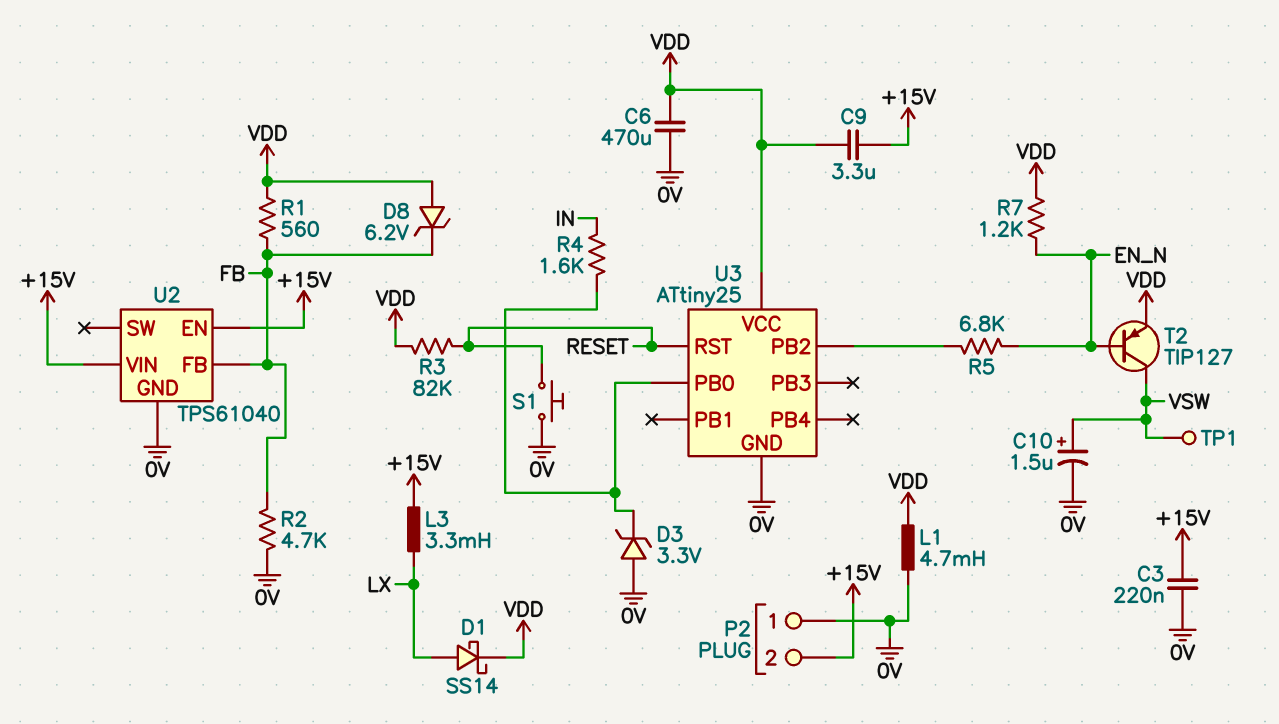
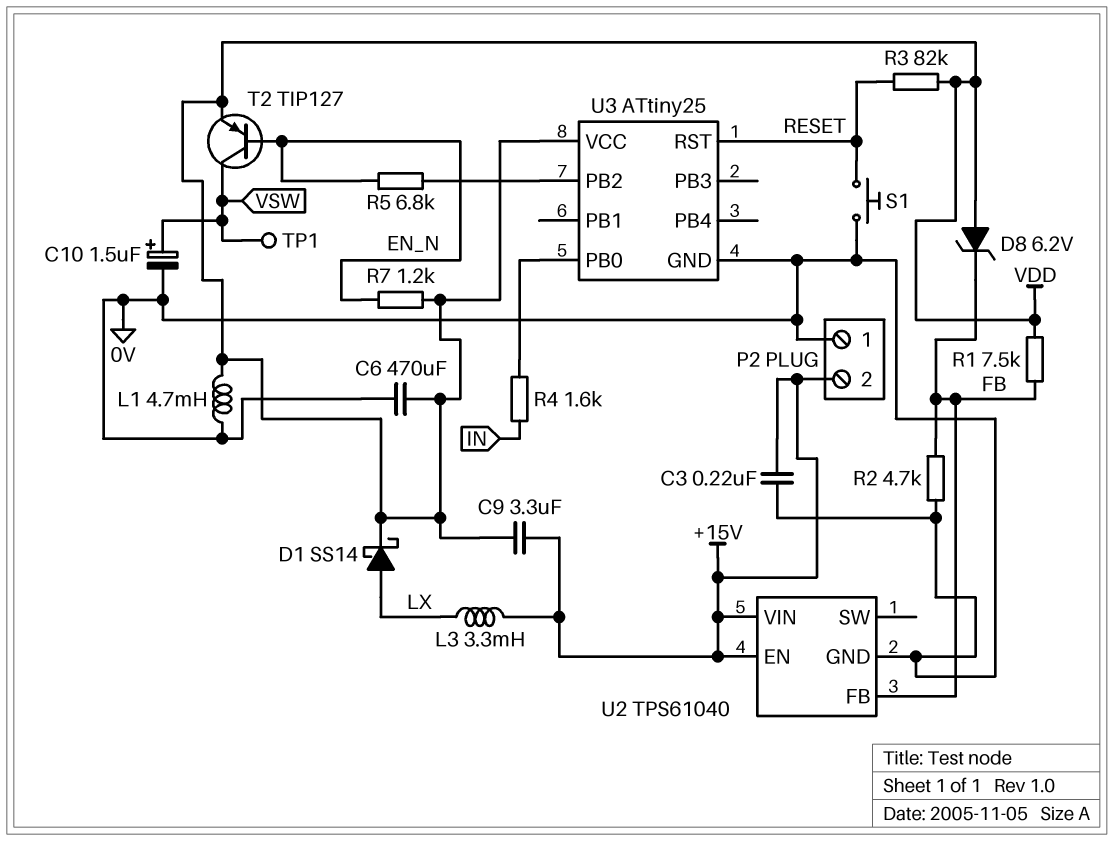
D3: zener 3.3V (A 0V, K U3/PB0) -> none
R1: 560 (FB, VDD) -> 7.5k (FB, VDD)

